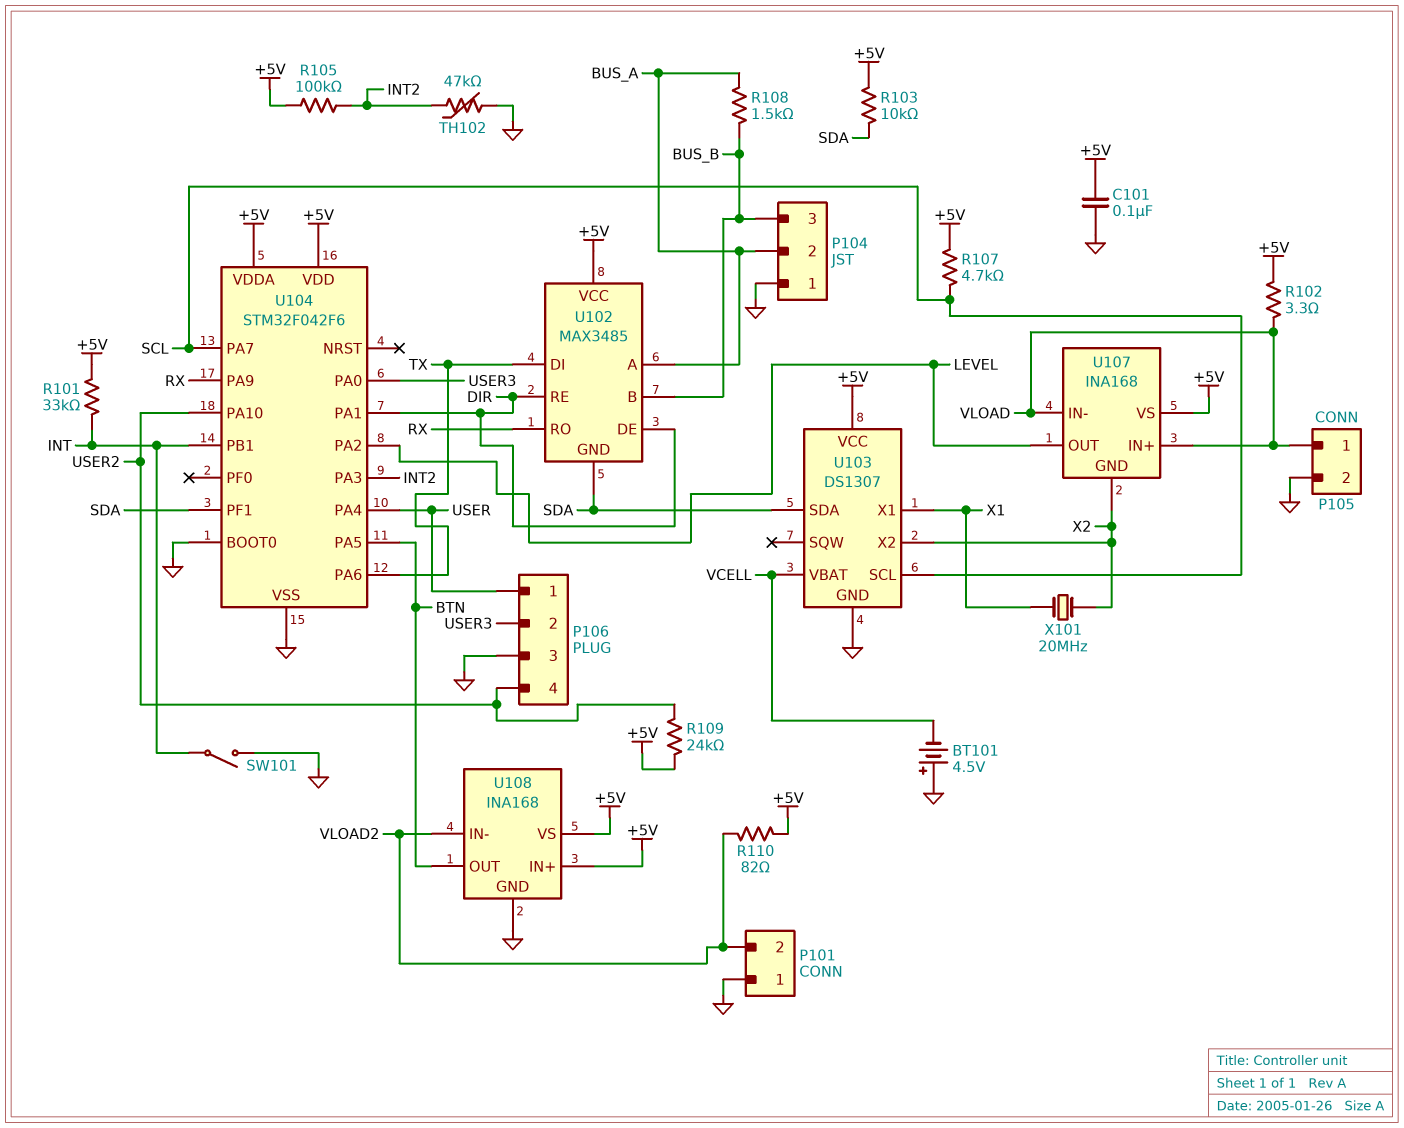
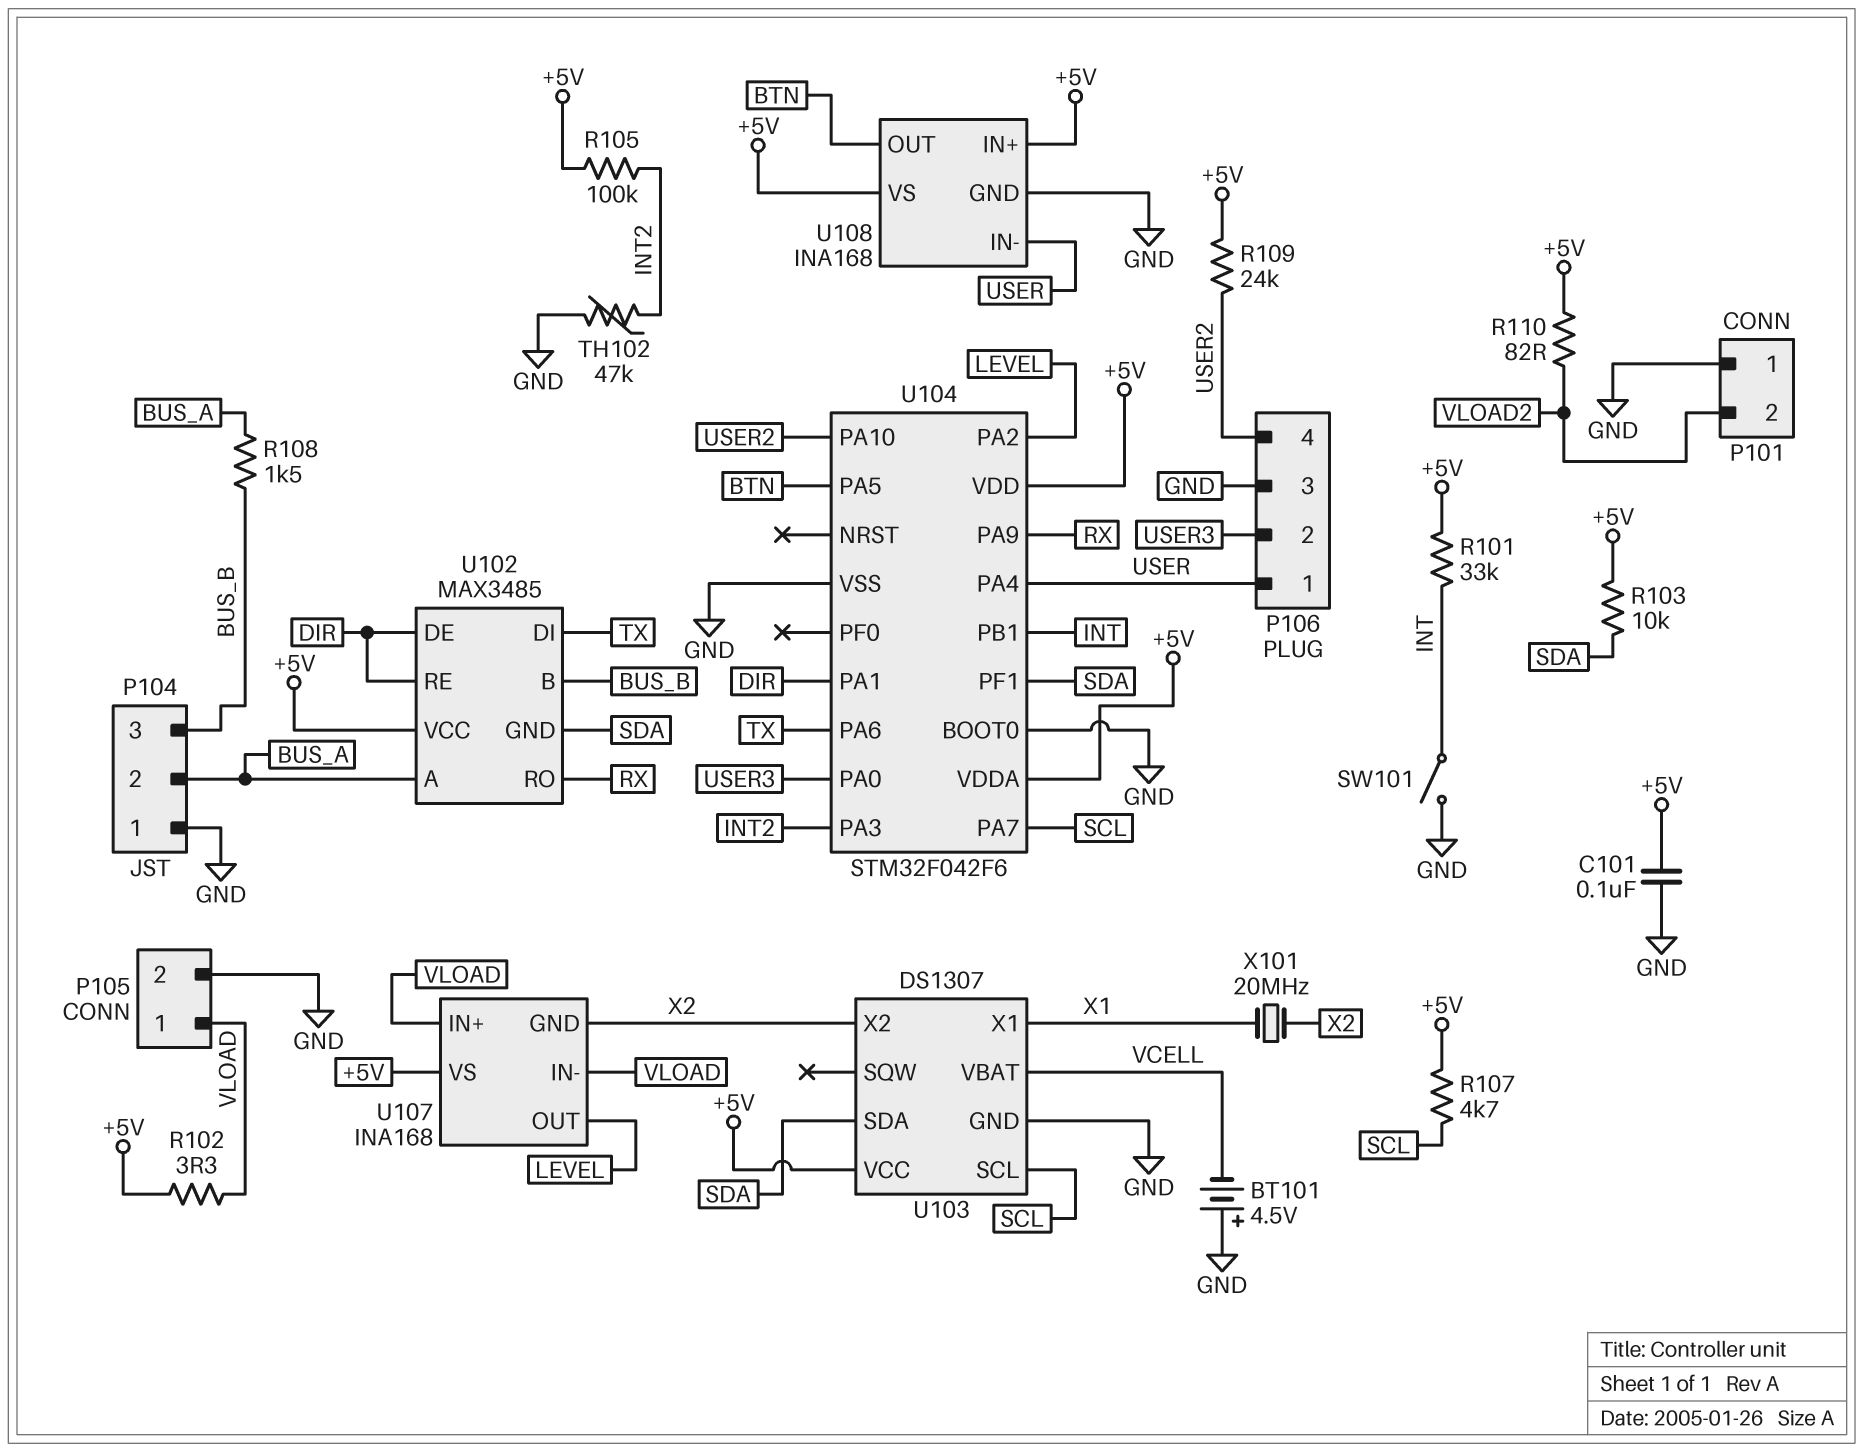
U108 pin IN-: VLOAD2 -> USER

